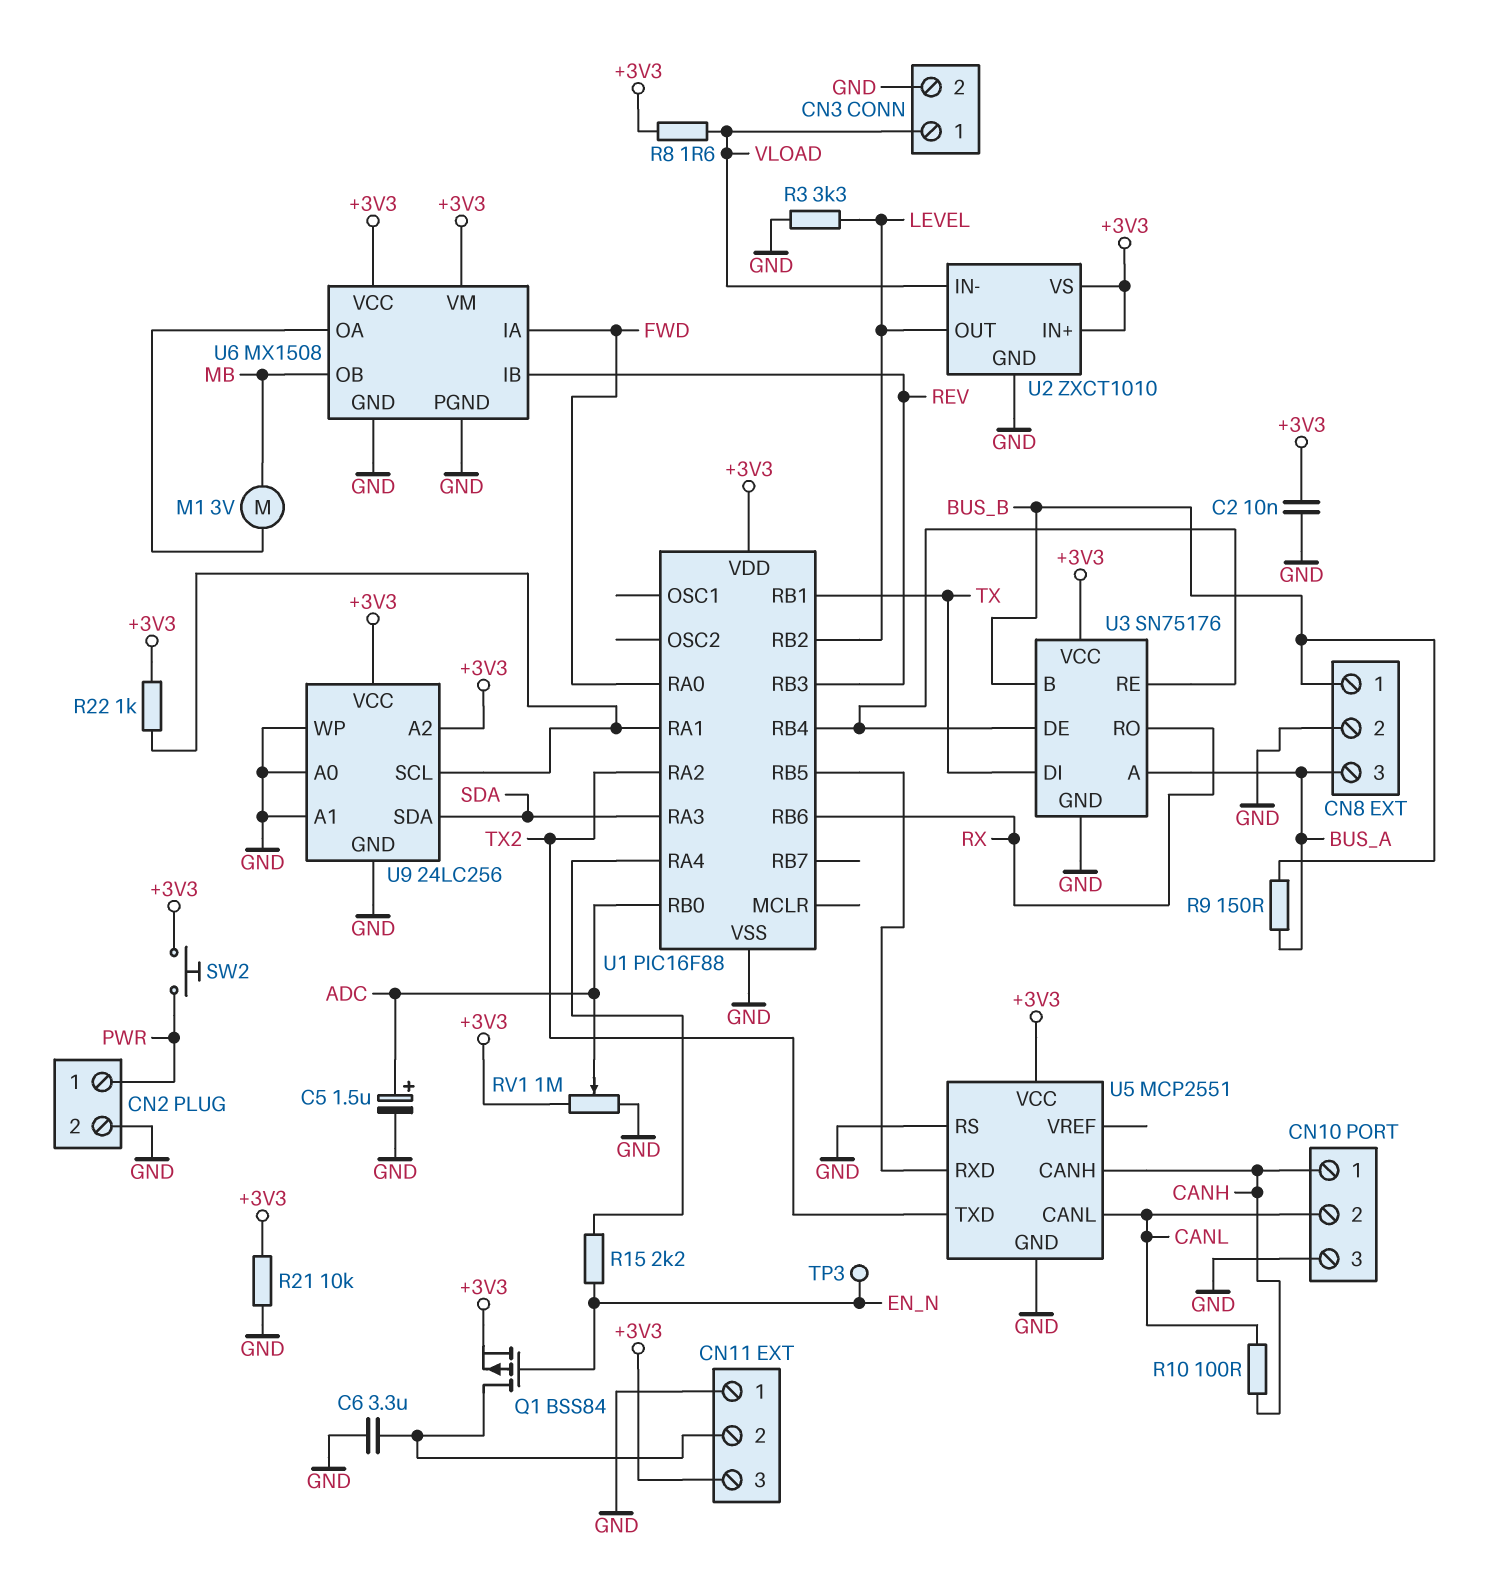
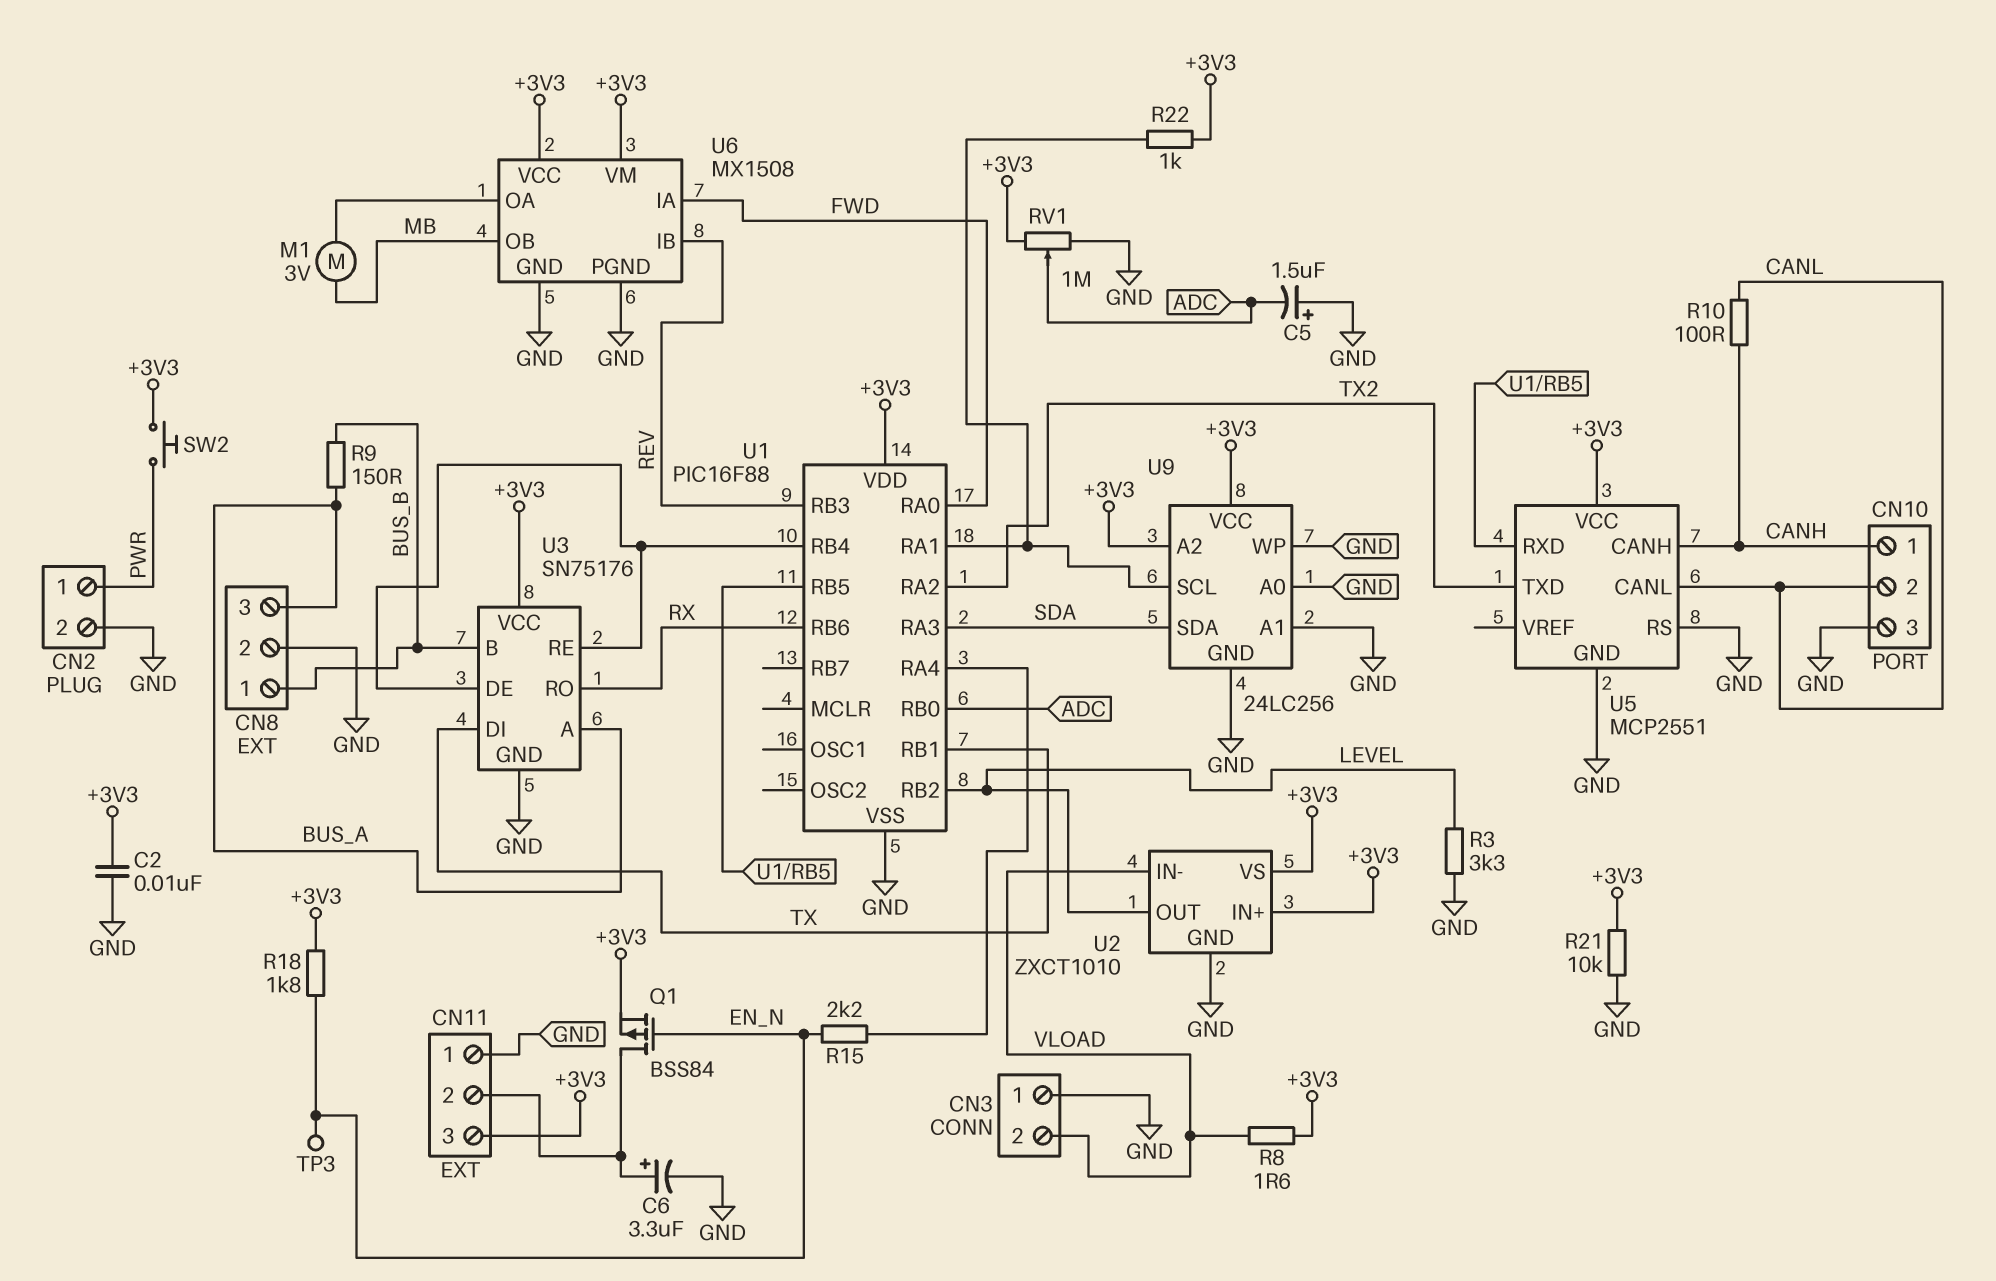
C5: 1.5uF (plus ADC, minus GND) -> 1.5uF (plus GND, minus ADC)
C6: 3.3uF (CN11/2, GND) -> 3.3uF (plus CN11/2, minus GND)
CN3 pin 1: VLOAD -> GND
CN3 pin 2: GND -> VLOAD
R18: none -> 1.8k (+3V3, EN_N)

